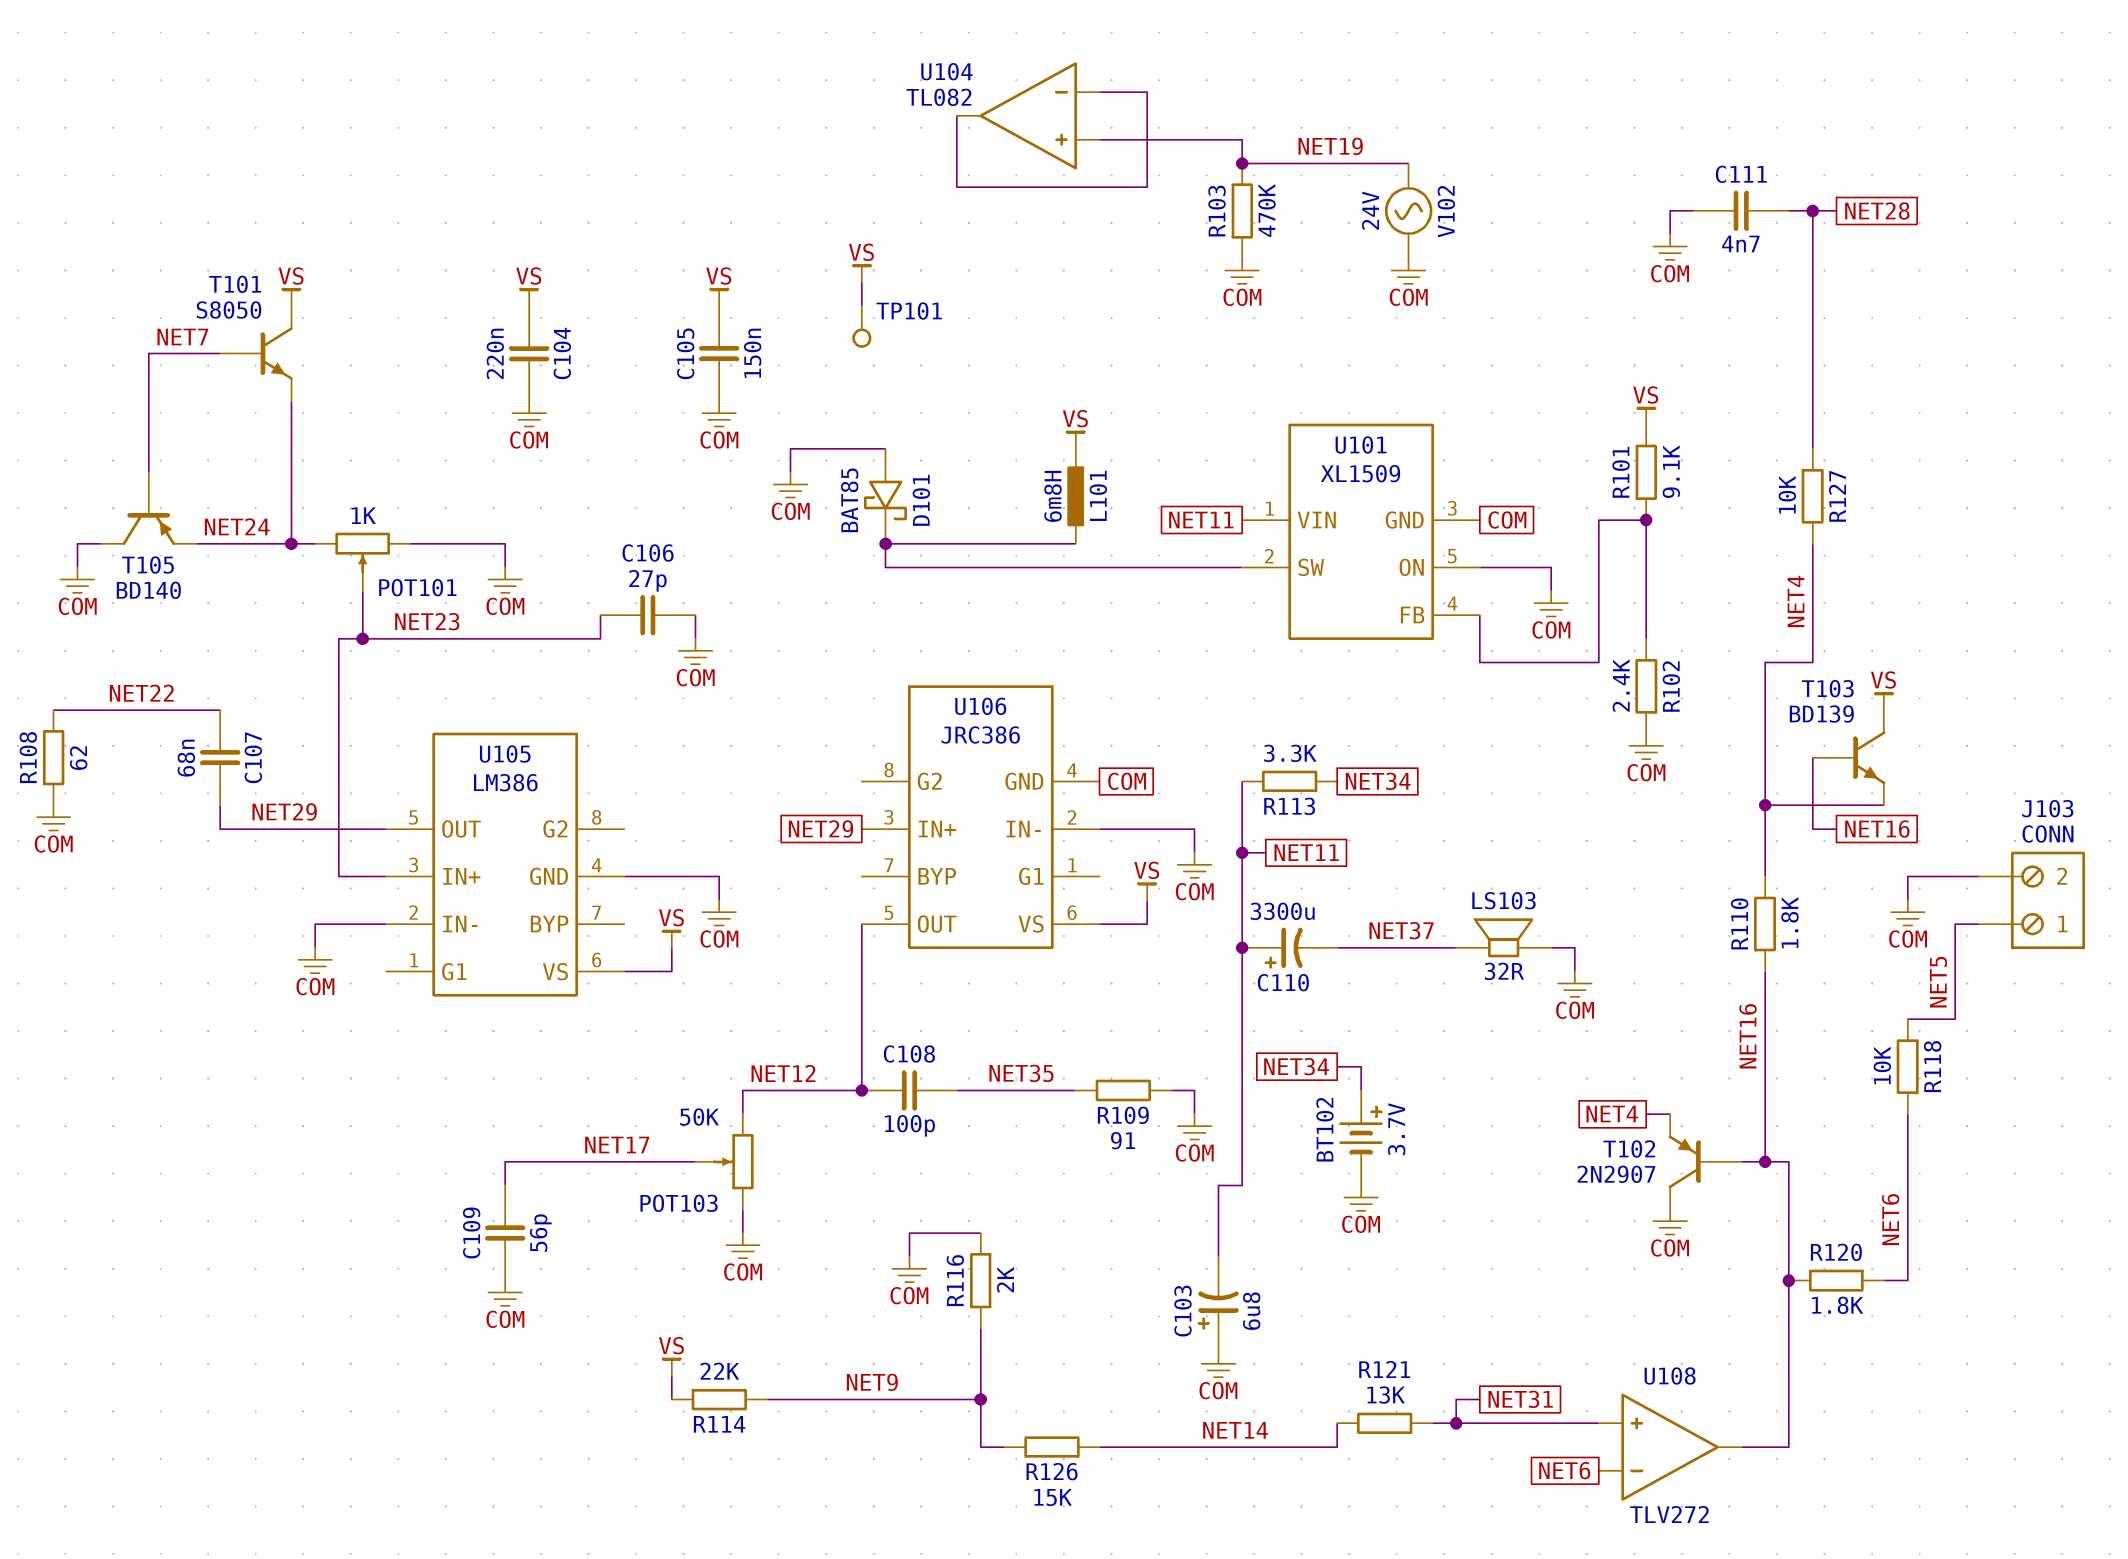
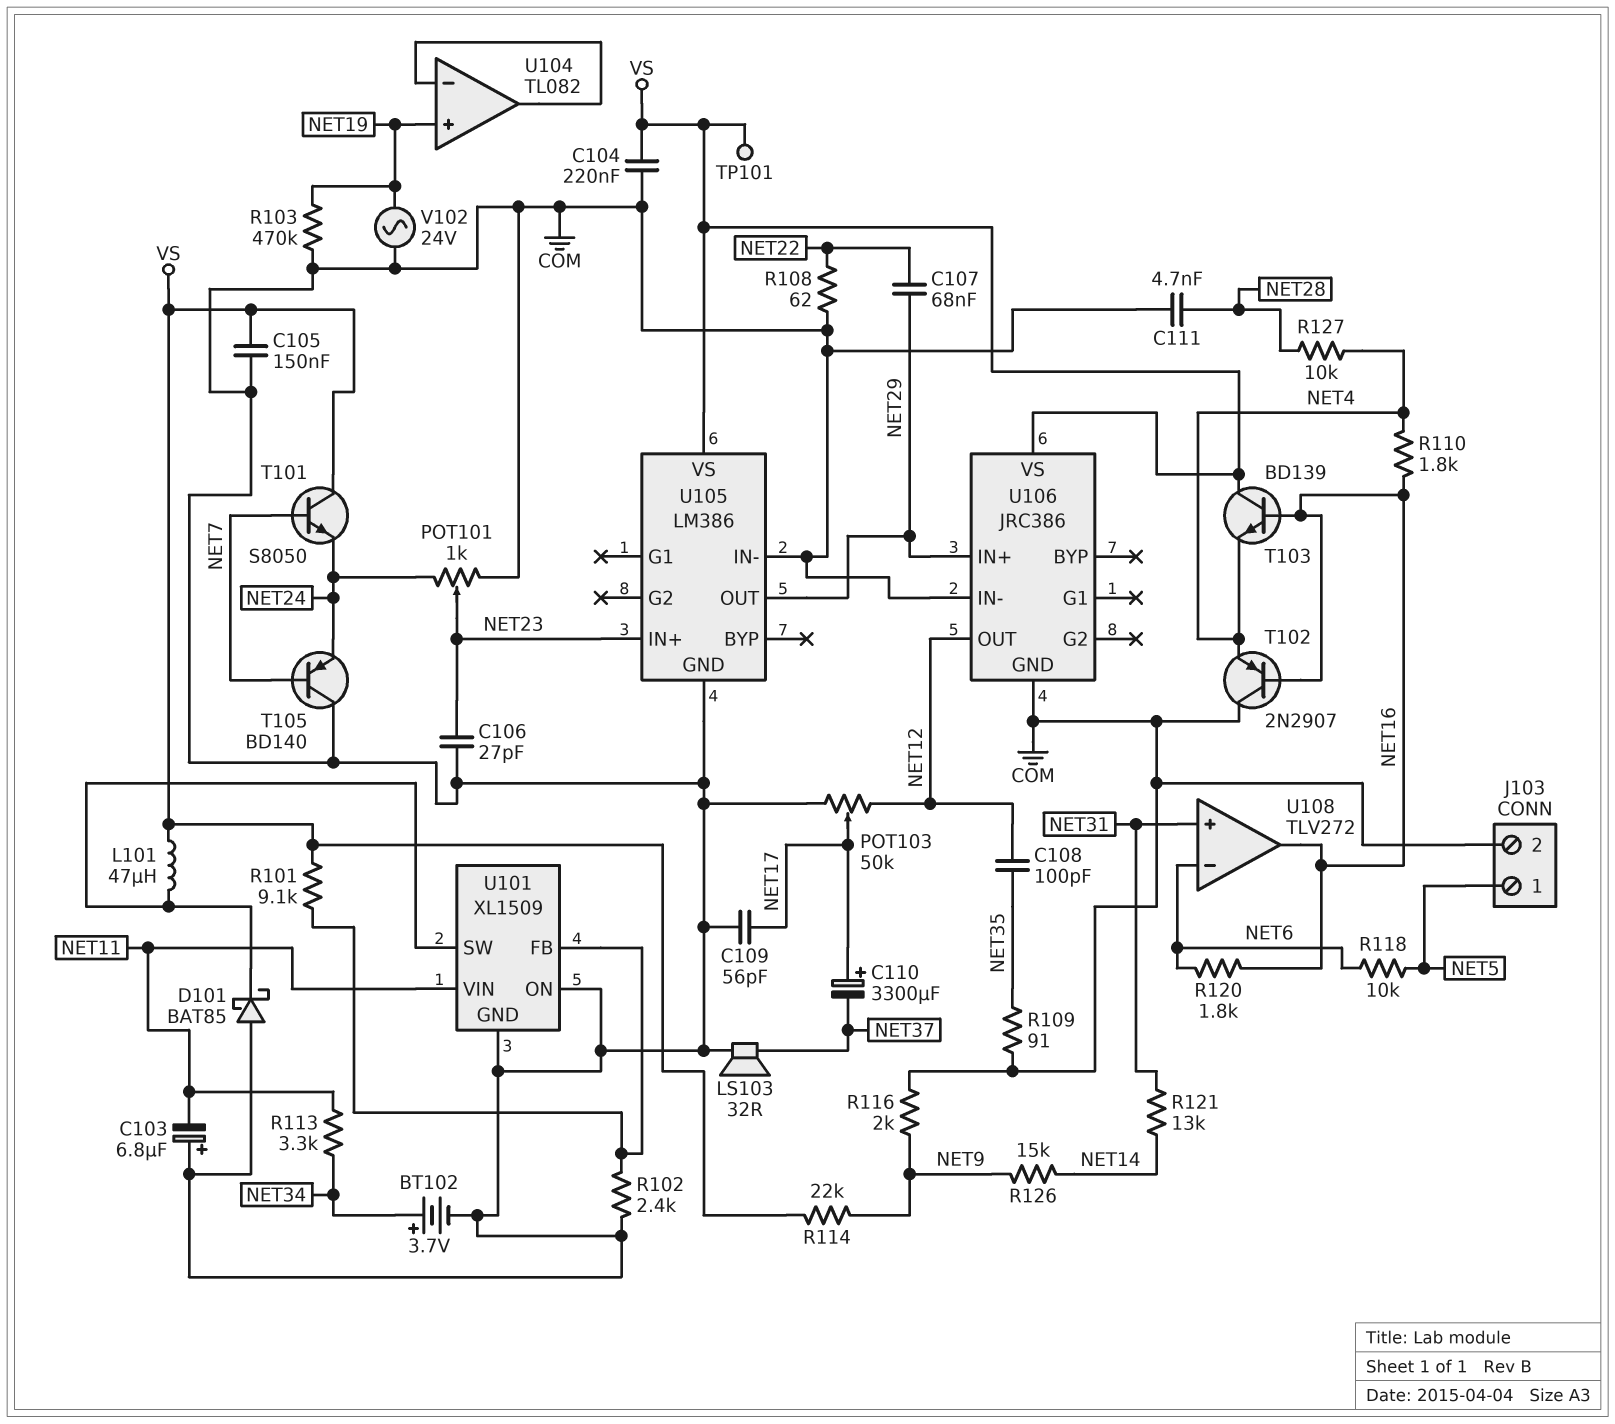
C110: 3300uF (plus NET11, minus NET37) -> 3300uF (plus NET17, minus NET37)
L101: 6.8mH (U101/SW, VS) -> 47uH (U101/SW, VS)

